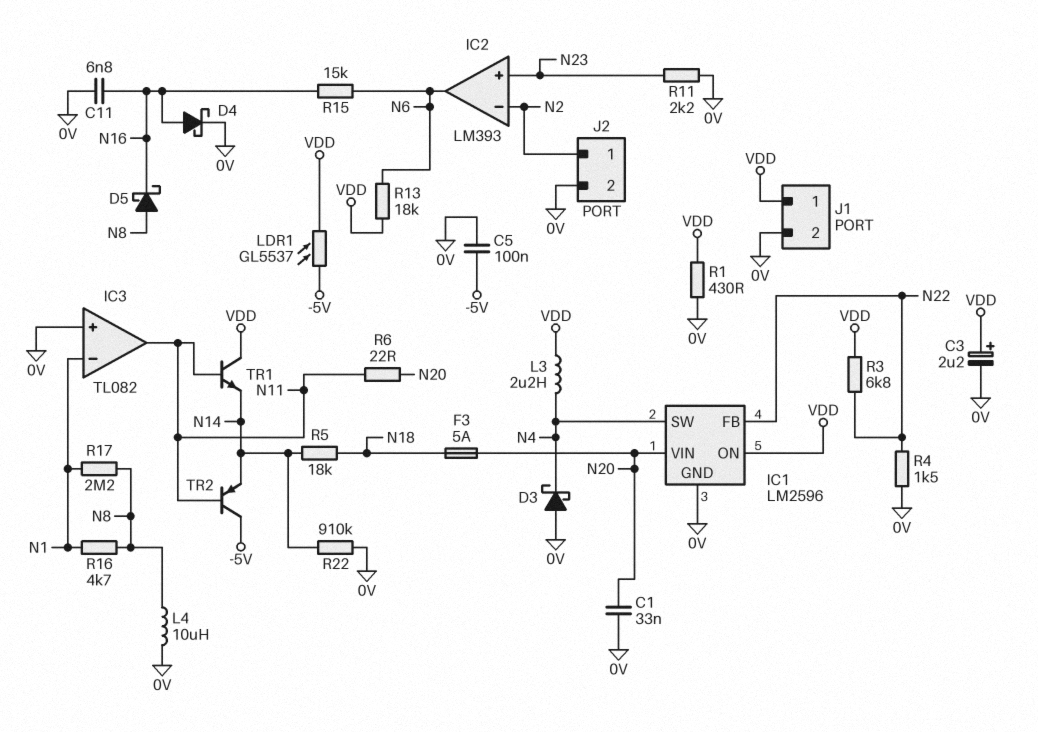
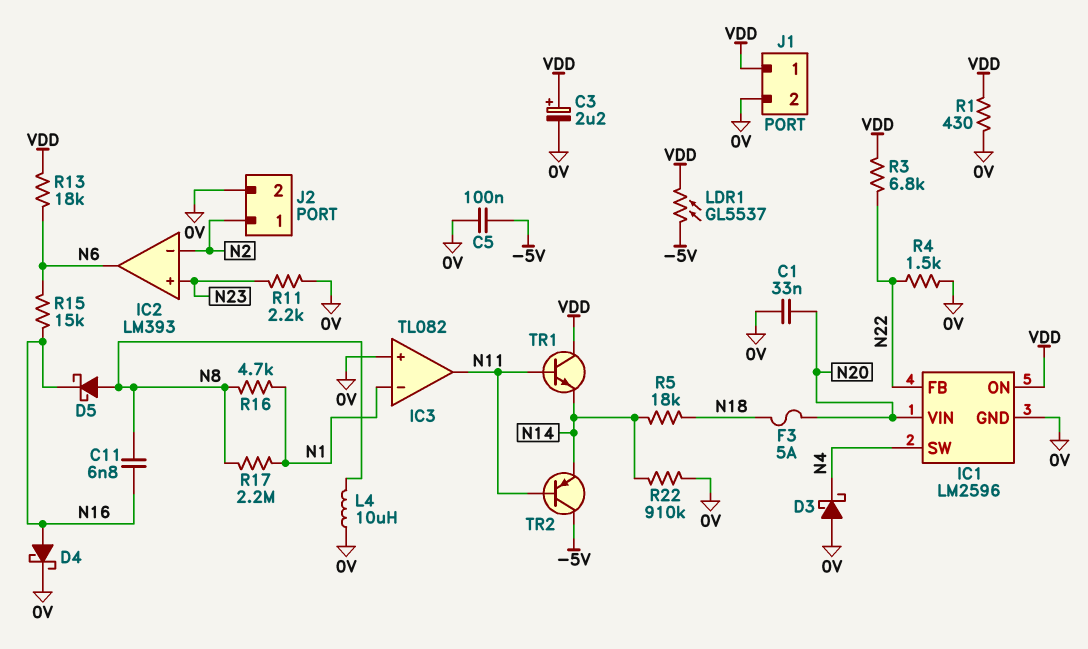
C11: 6.8nF (0V, N16) -> 6.8nF (N8, N16)
L3: 2.2uH (N4, VDD) -> none
R6: 22 (N11, N20) -> none

